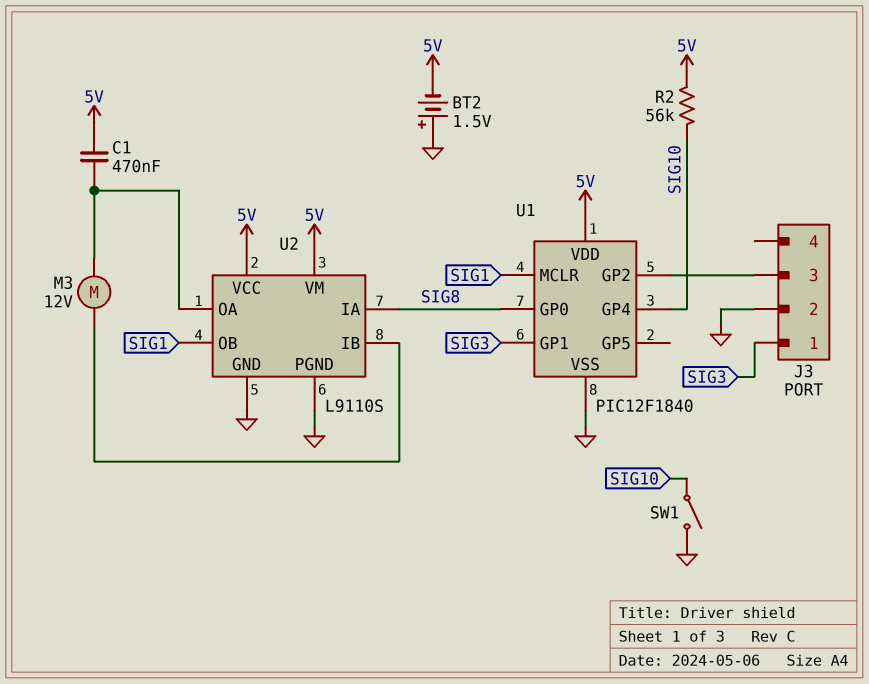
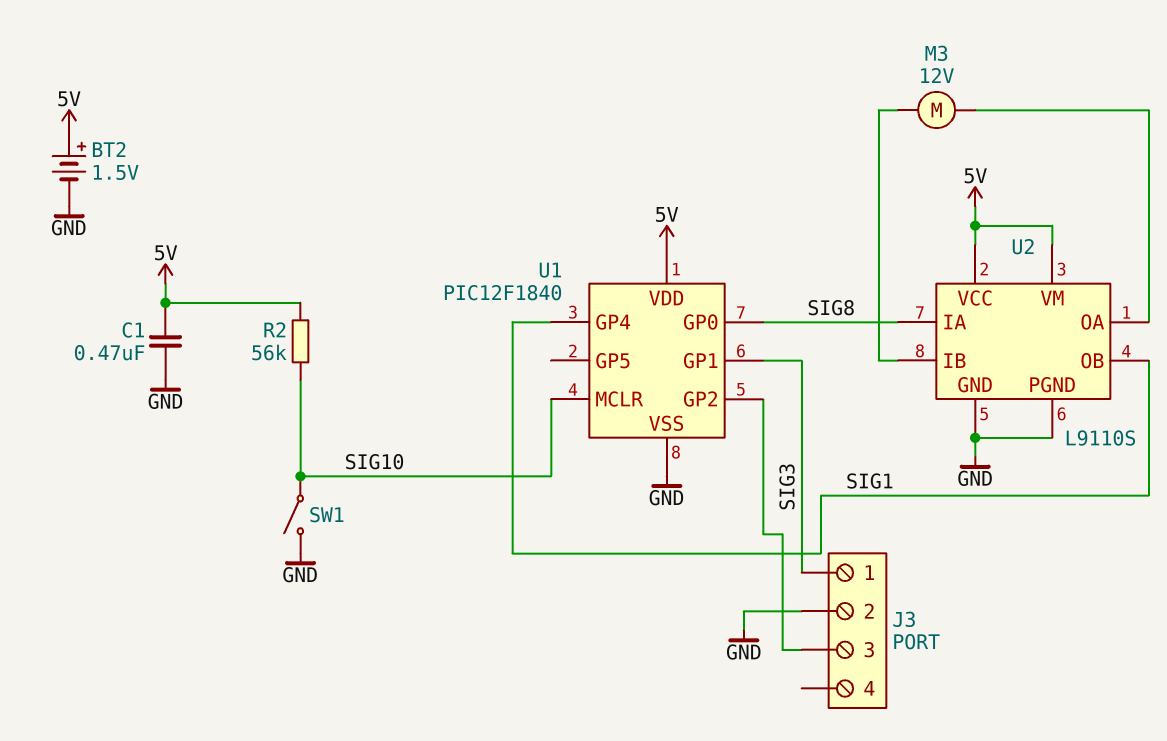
BT2: 1.5V (plus GND, minus 5V) -> 1.5V (plus 5V, minus GND)
C1: 470nF (5V, U2/OA) -> 470nF (5V, GND)
U1 pin GP4: SIG10 -> SIG1
U1 pin MCLR: SIG1 -> SIG10

